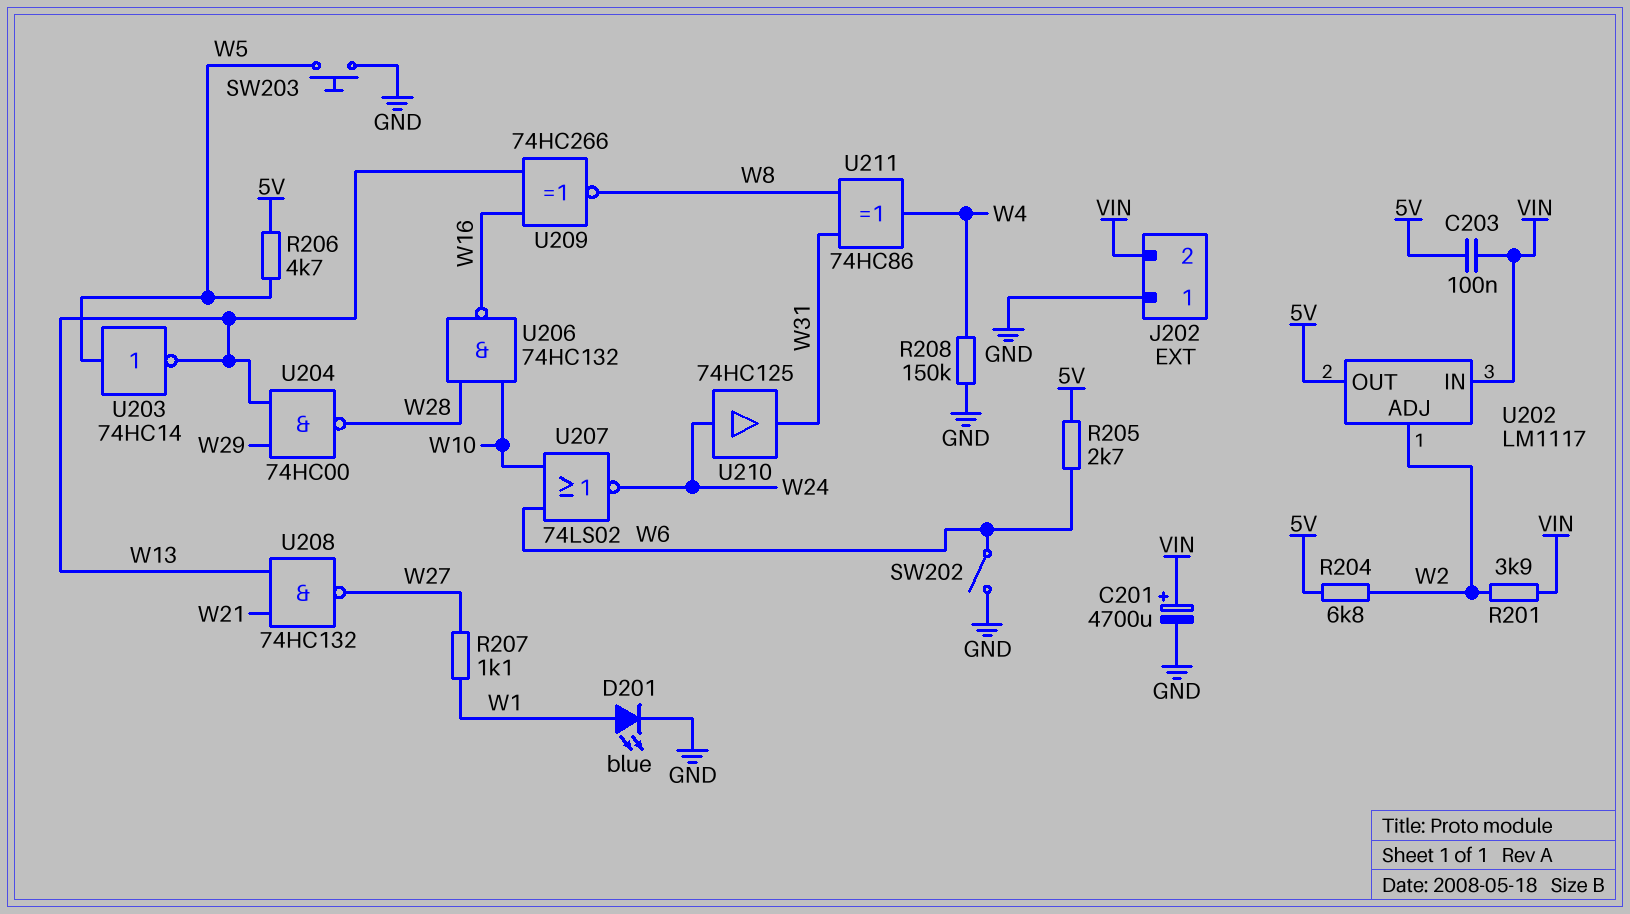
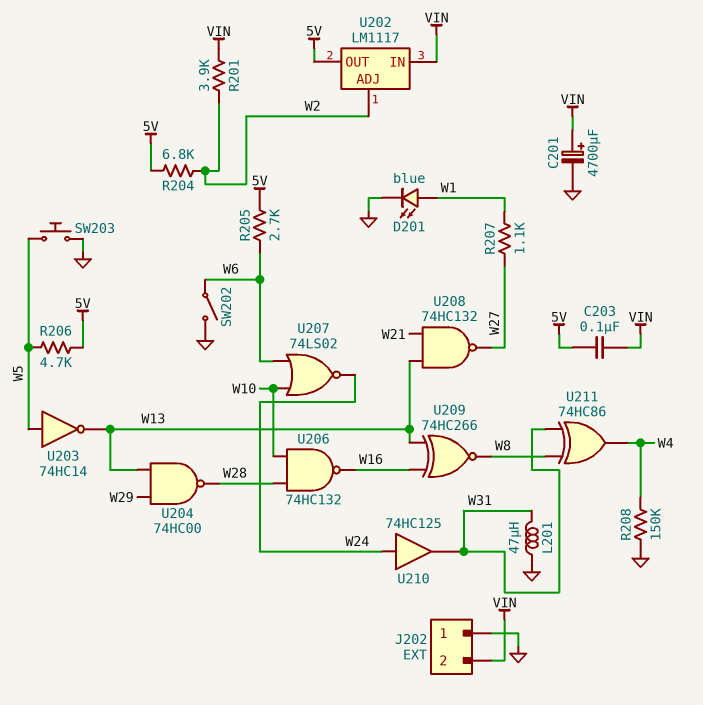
L201: none -> 47uH (GND, W31)

